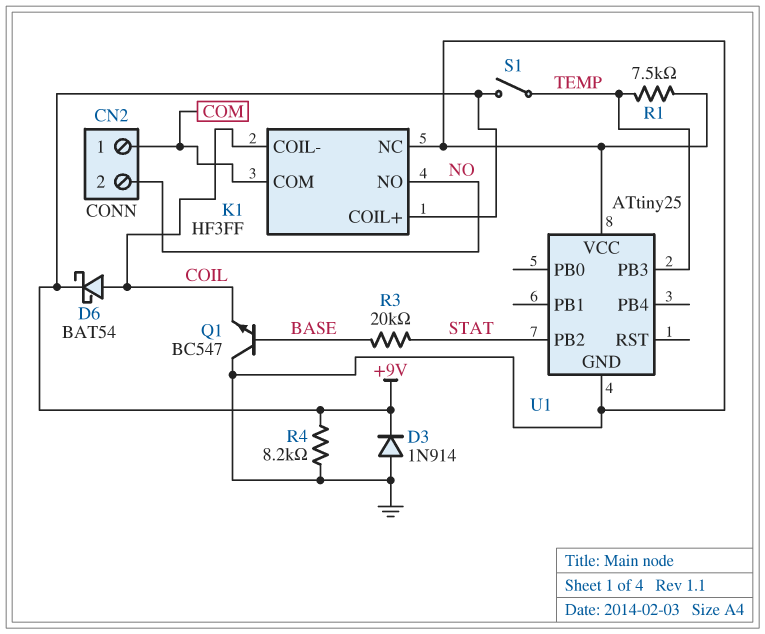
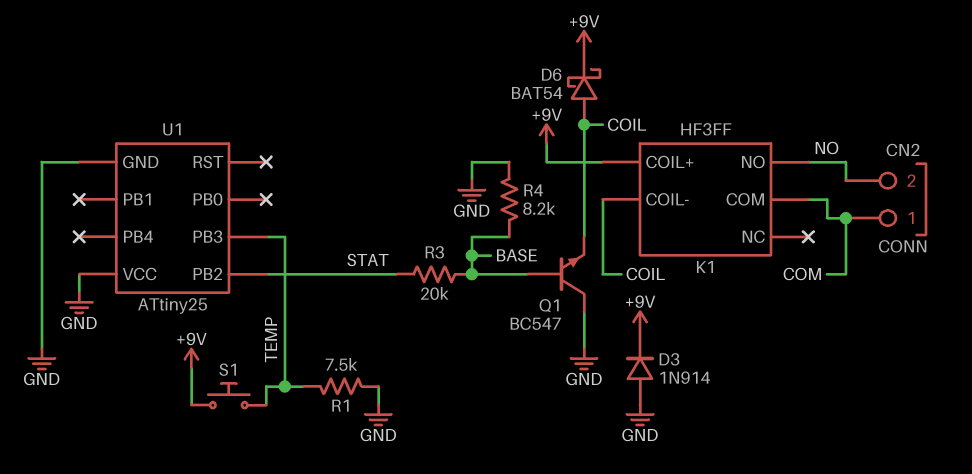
K1 pin NC: GND -> none
R4: 8.2k (+9V, GND) -> 8.2k (BASE, GND)
S1: switch (+9V, TEMP) -> button (+9V, TEMP)

